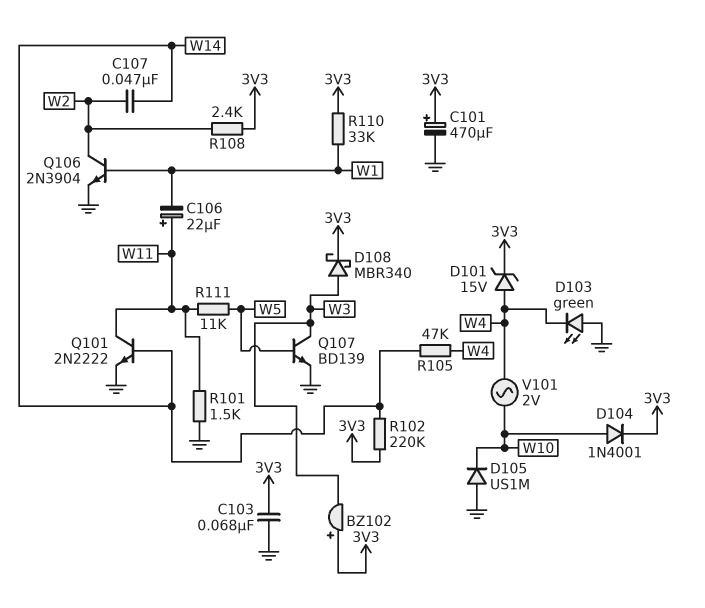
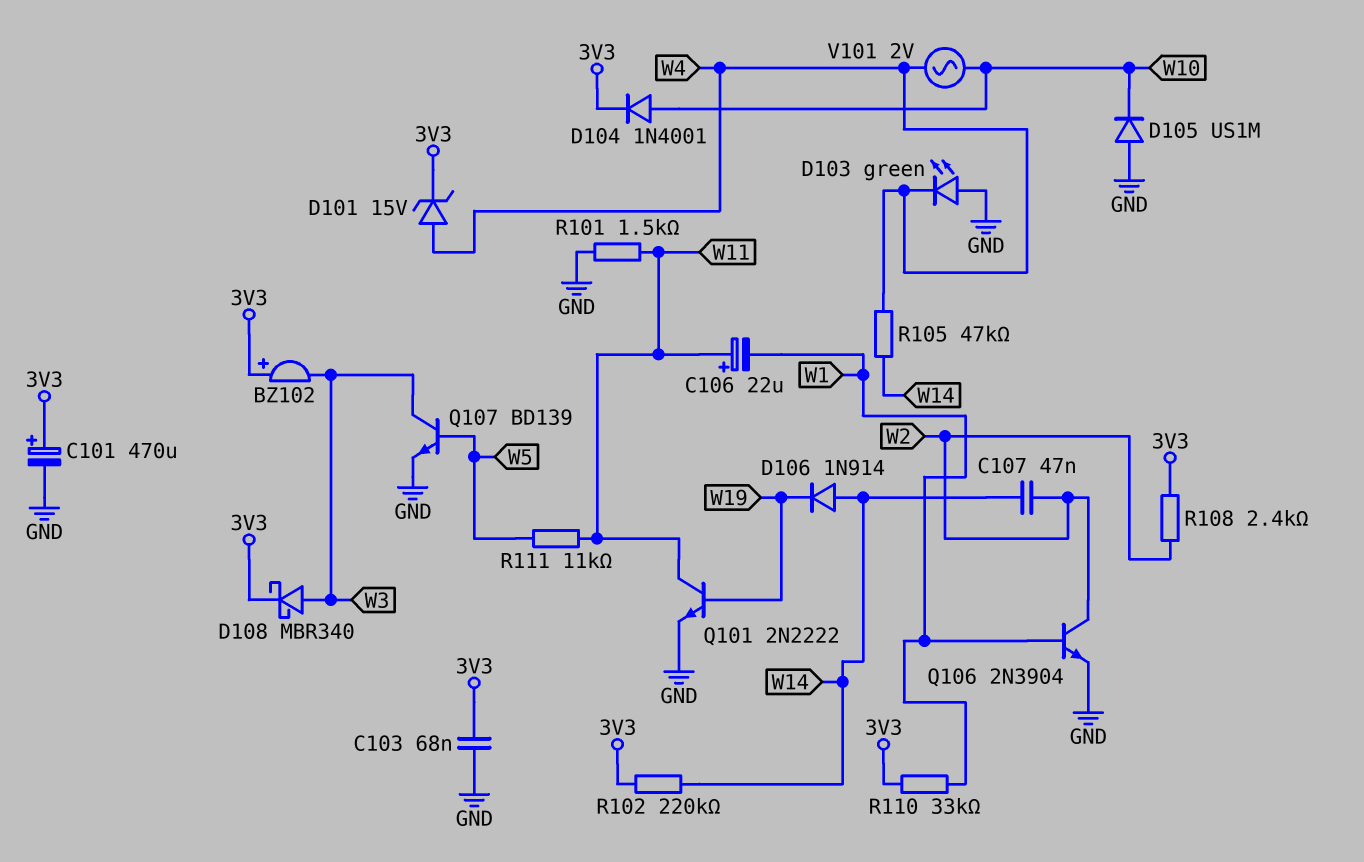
D106: none -> diode 1N914 (A W14, K W19)
Q101: NPN 2N2222 (B W14, C W11, E GND) -> NPN 2N2222 (B W19, C W11, E GND)

